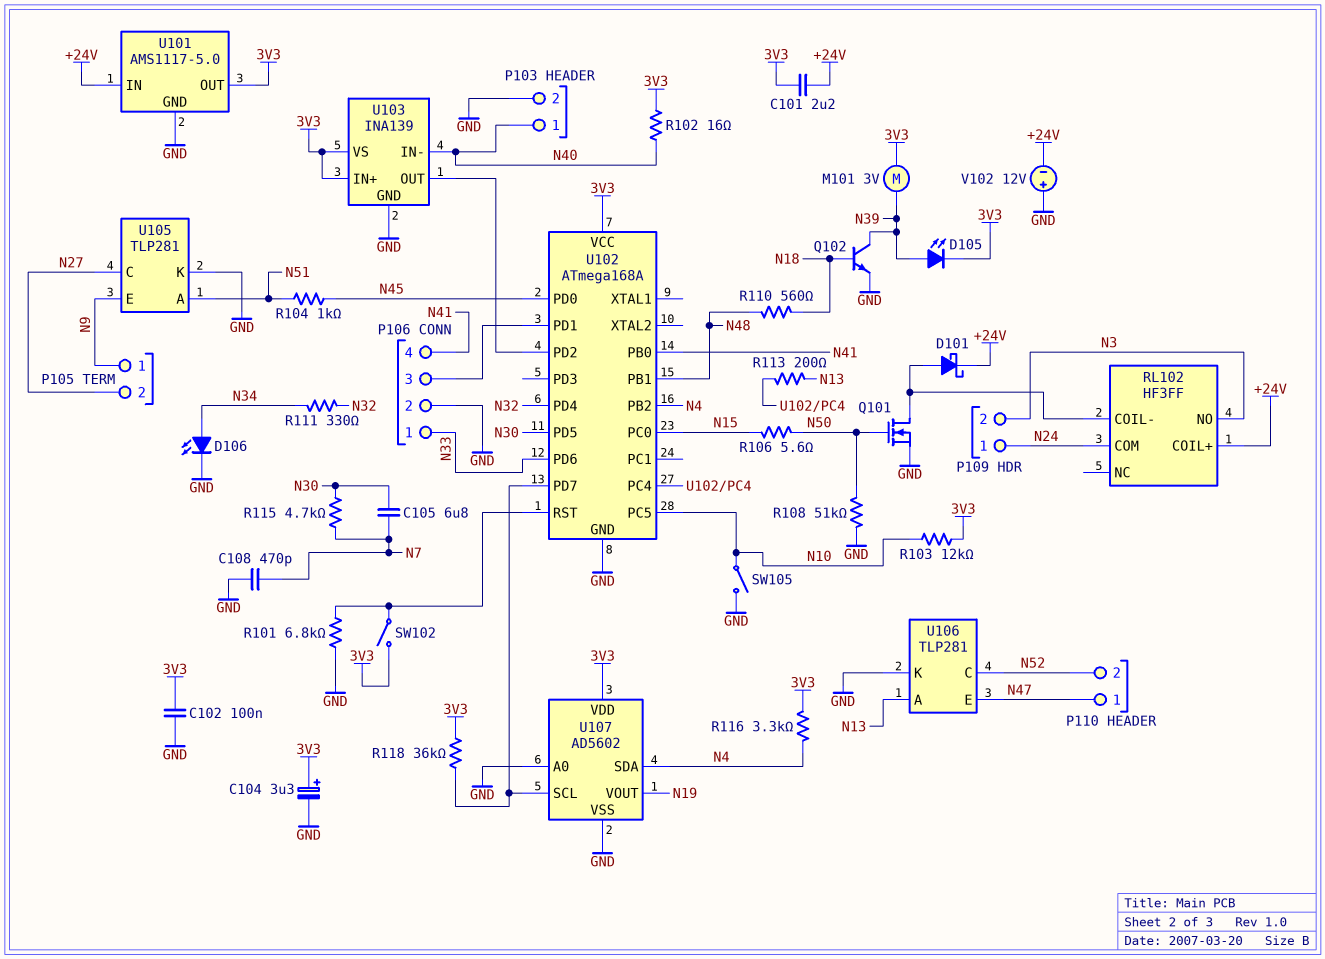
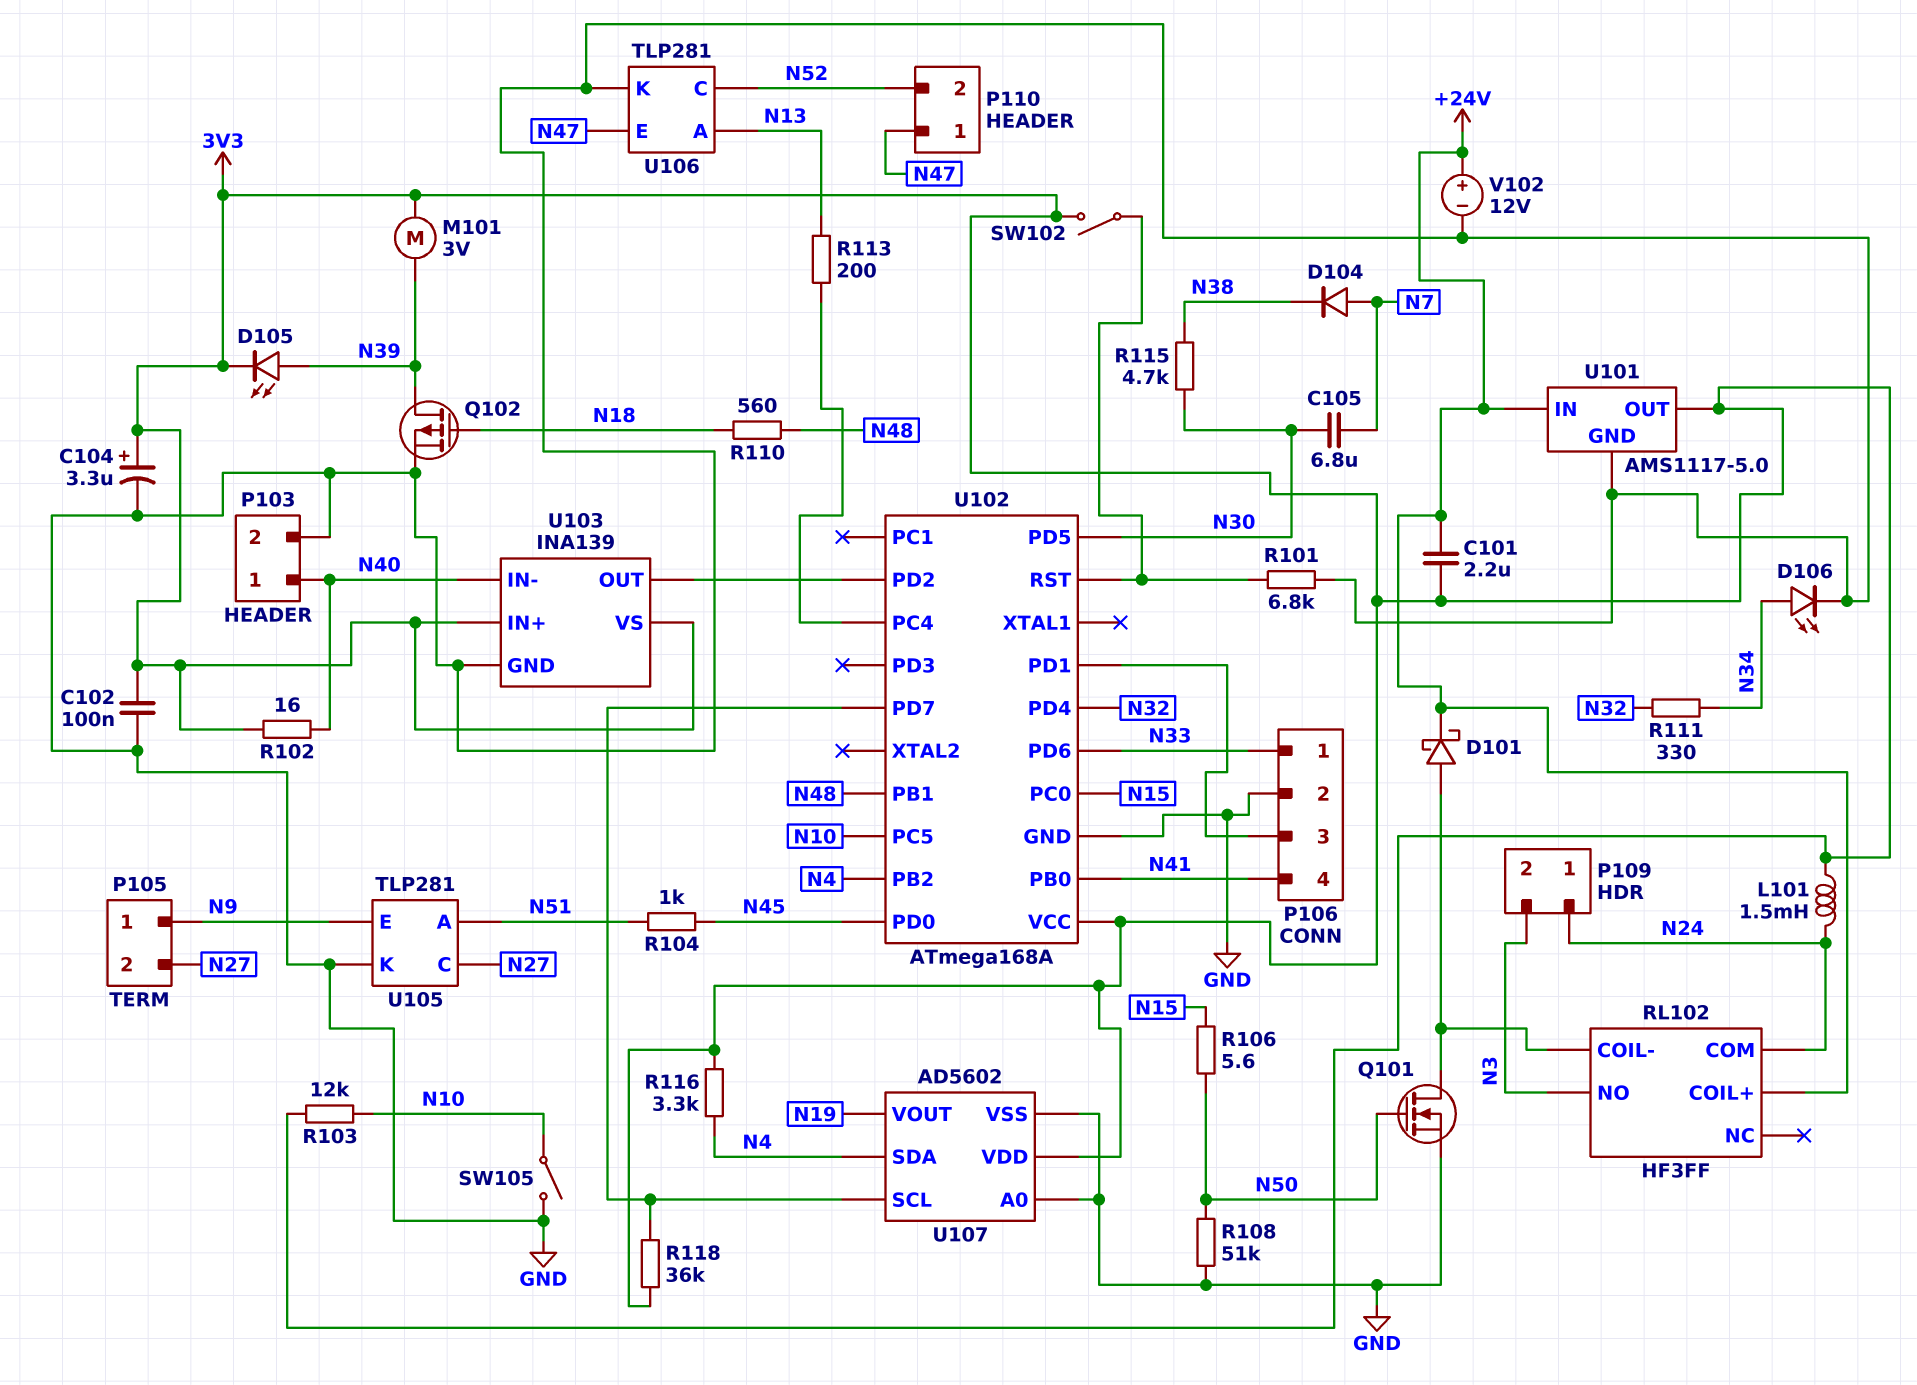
C108: 470pF (GND, N7) -> none
D104: none -> diode (A N7, K N38)
L101: none -> 1.5mH (3V3, N24)
Q102: NPN (B N18, C N39, E GND) -> PMOS (G N18, D N39, S GND)
R115: 4.7k (N7, N30) -> 4.7k (N30, N38)
V102: 12V (plus GND, minus +24V) -> 12V (plus +24V, minus GND)

